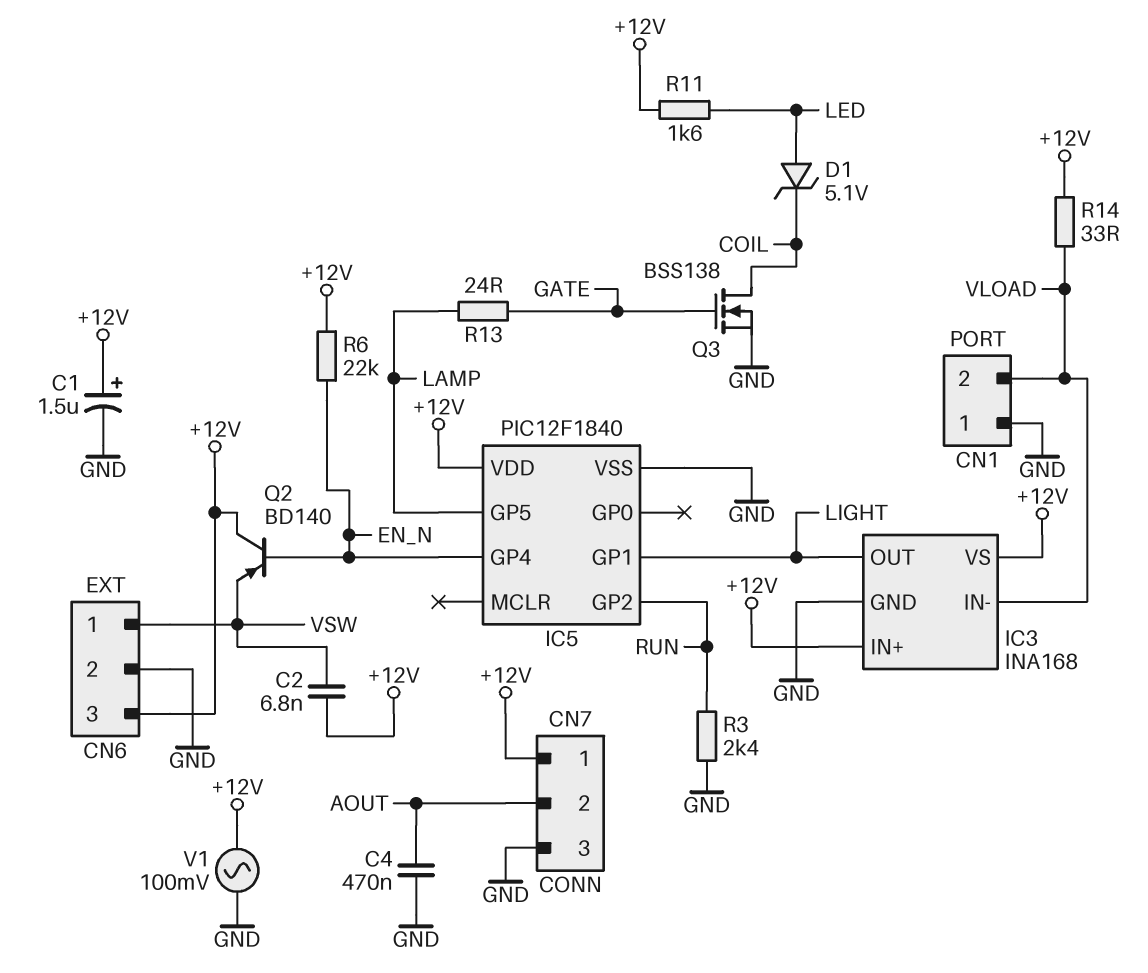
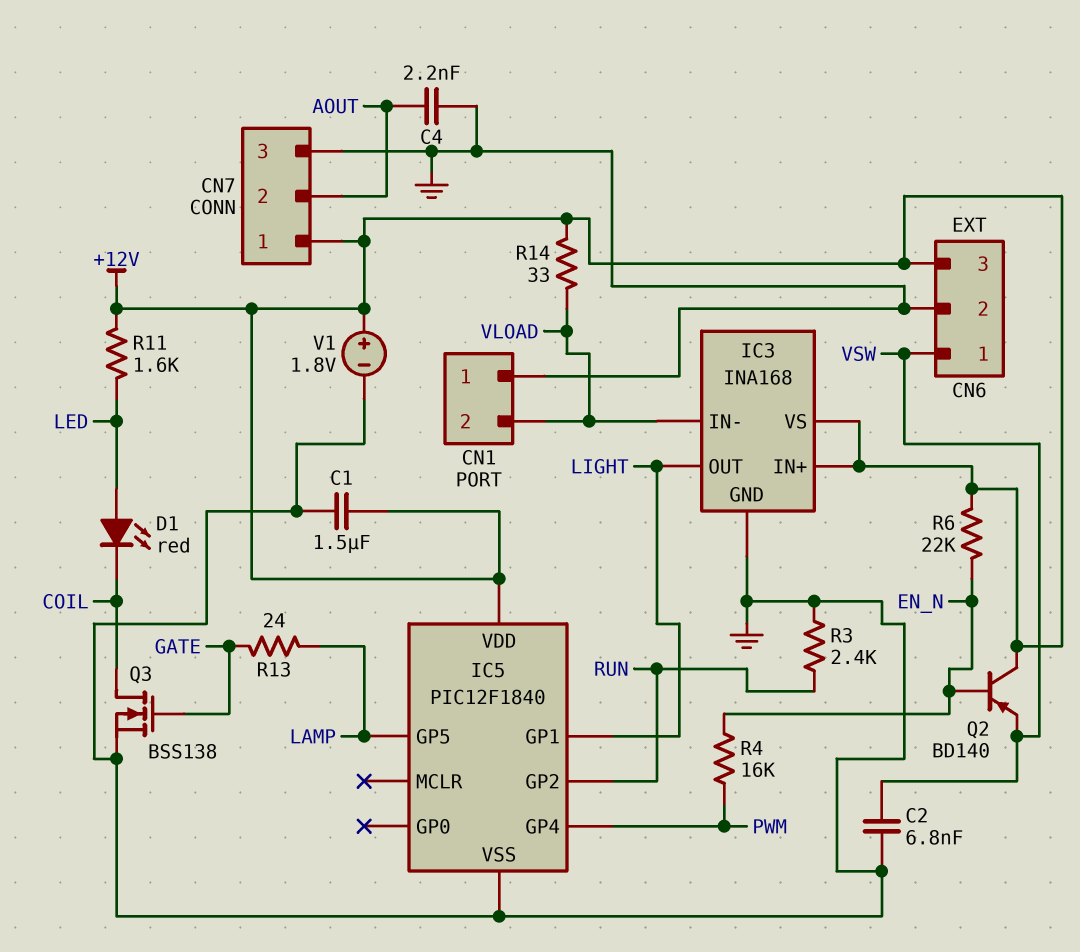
C1: 1.5uF (plus +12V, minus GND) -> 1.5uF (+12V, GND)
C2: 6.8nF (+12V, VSW) -> 6.8nF (GND, VSW)
C4: 470nF (AOUT, GND) -> 2.2nF (AOUT, GND)
D1: zener 5.1V (A LED, K COIL) -> LED red (A LED, K COIL)
IC5 pin GP4: EN_N -> PWM
R4: none -> 16k (EN_N, PWM)
V1: AC 100mV (+12V, GND) -> 1.8V (plus +12V, minus GND)

